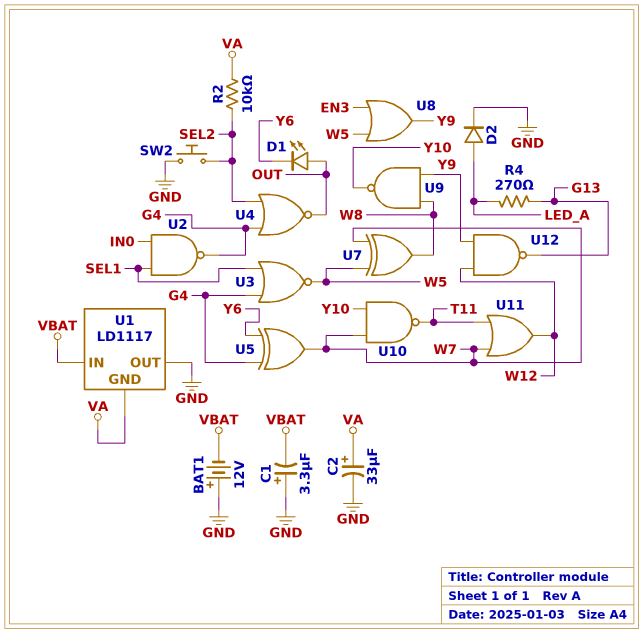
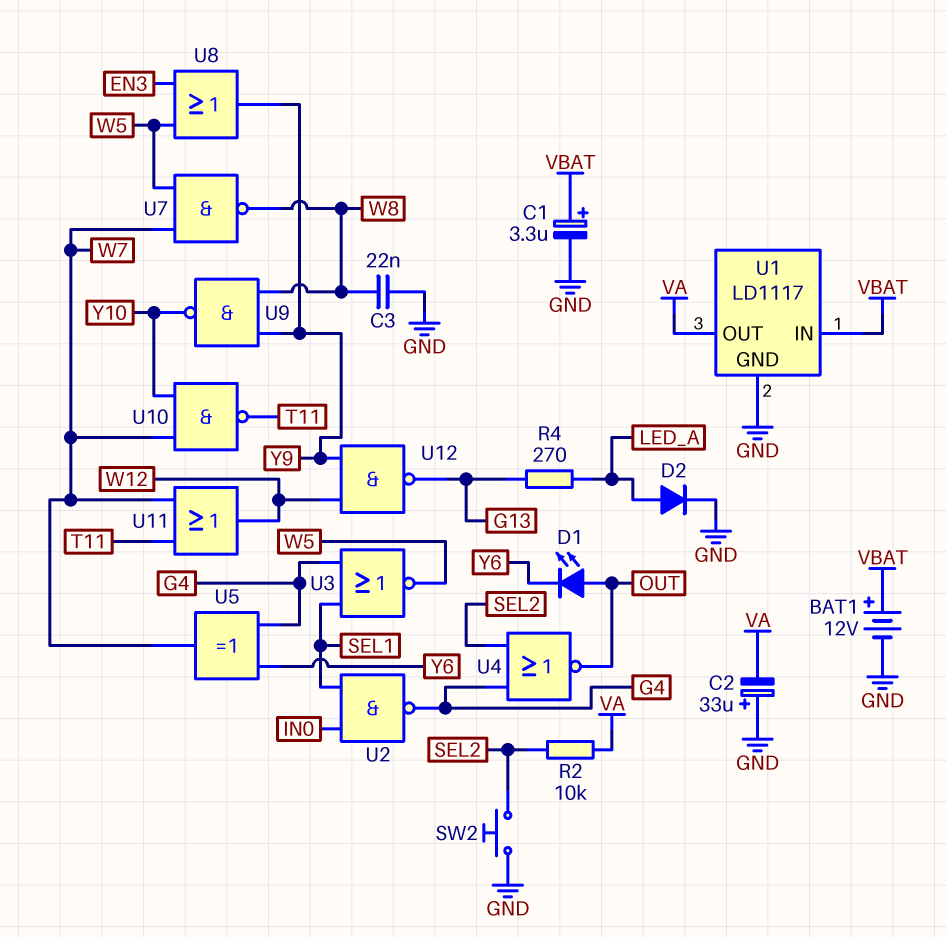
BAT1: 12V (plus GND, minus VBAT) -> 12V (plus VBAT, minus GND)
C1: 3.3uF (plus GND, minus VBAT) -> 3.3uF (plus VBAT, minus GND)
C2: 33uF (plus VA, minus GND) -> 33uF (plus GND, minus VA)
C3: none -> 22nF (GND, W8)
U1 pin GND: VA -> GND
U1 pin OUT: GND -> VA
U7: XOR (in W5, in W7, out W8) -> NAND (in W5, in W7, out W8)

